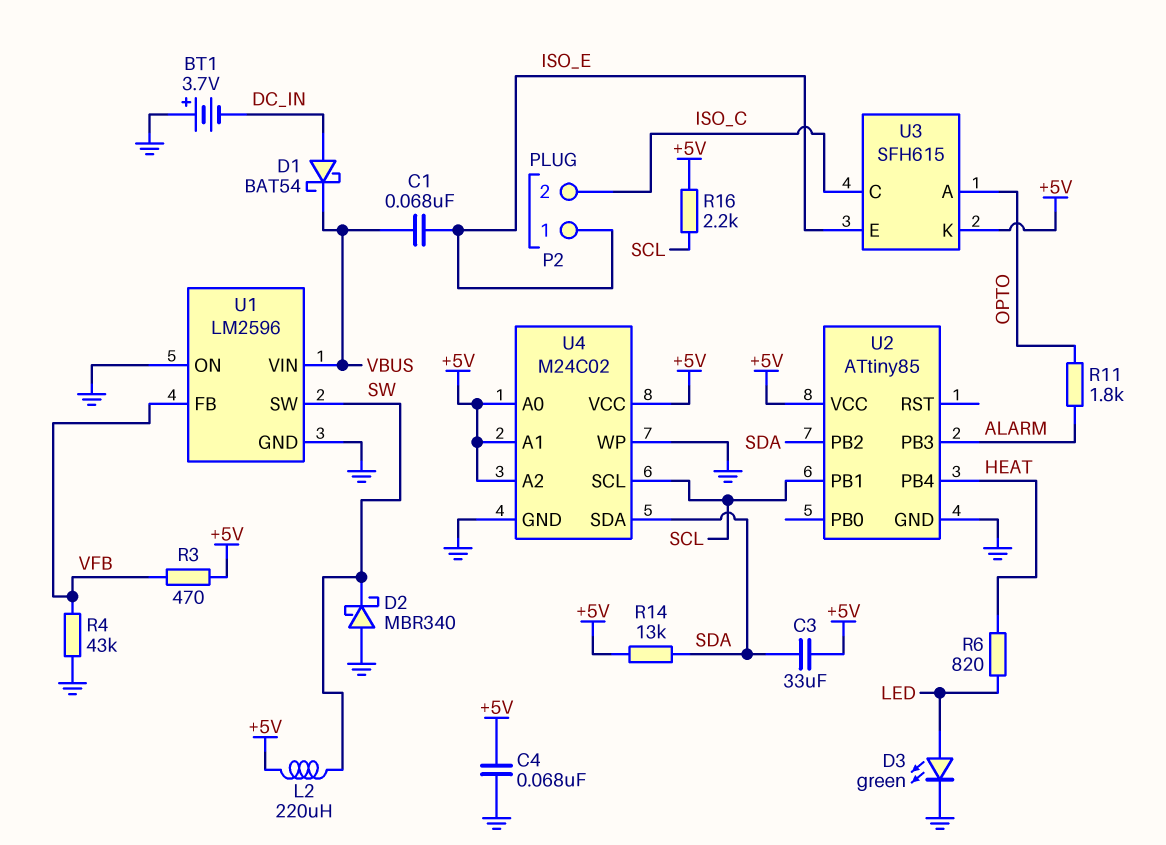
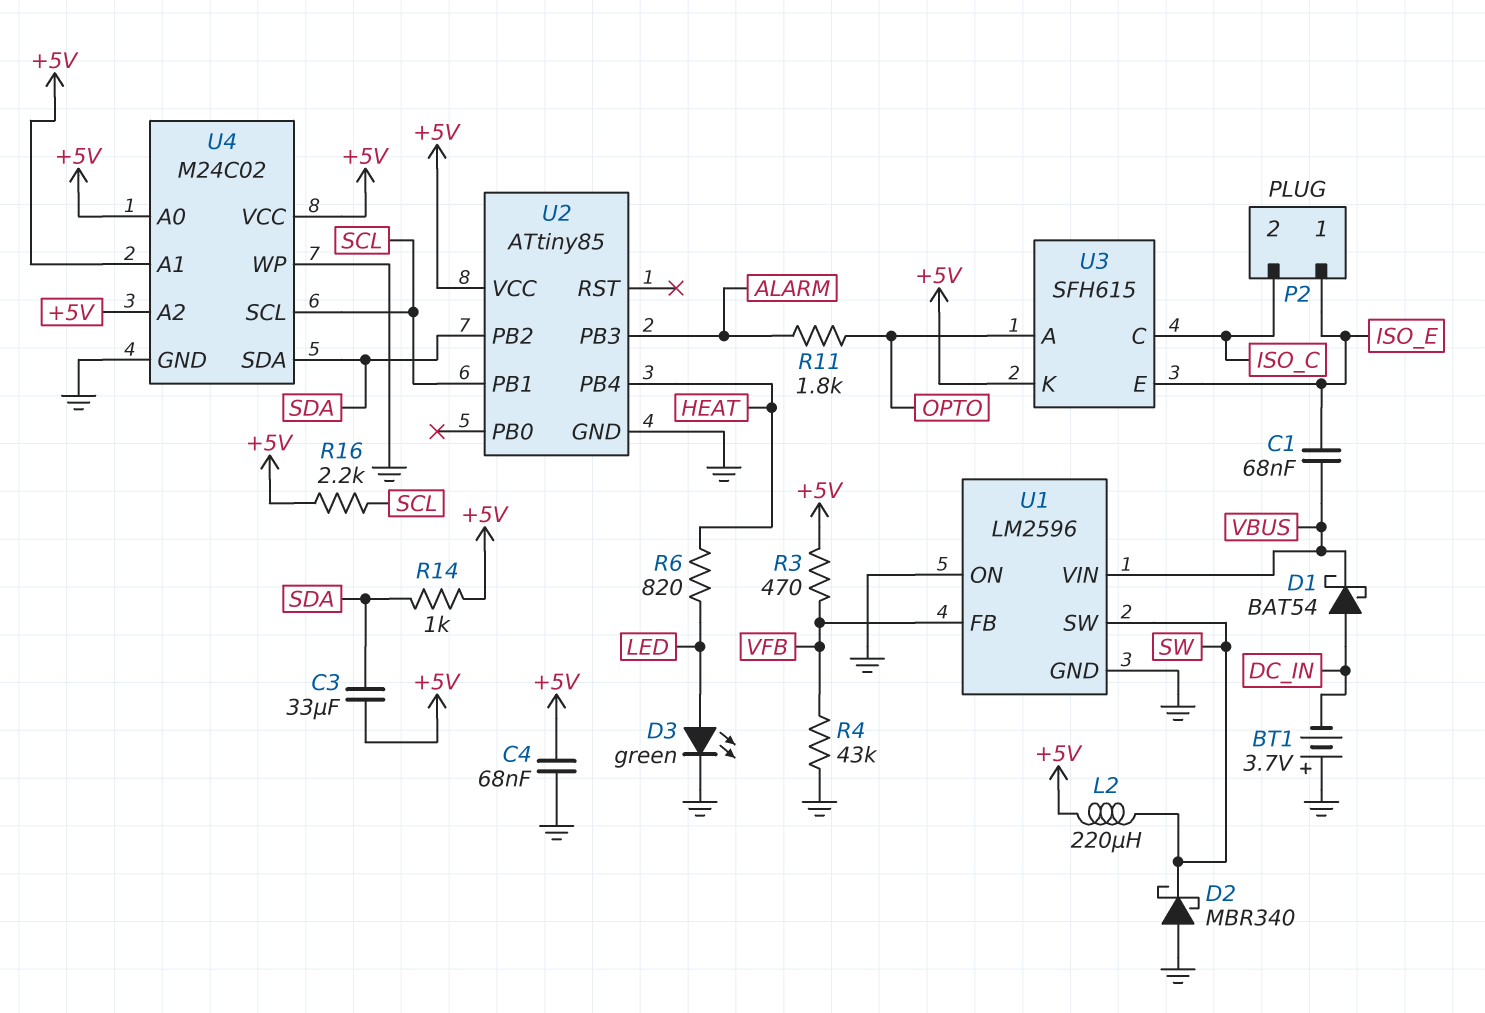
R14: 13k (+5V, SDA) -> 1k (+5V, SDA)

